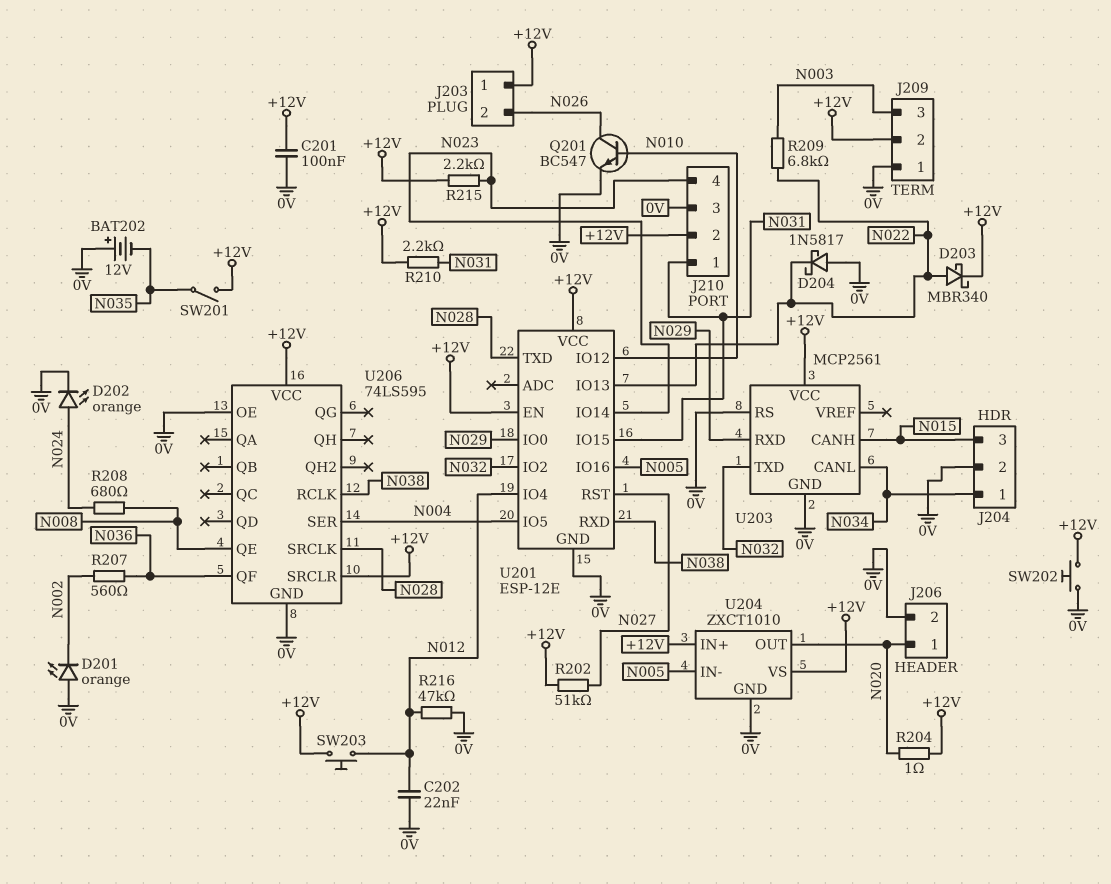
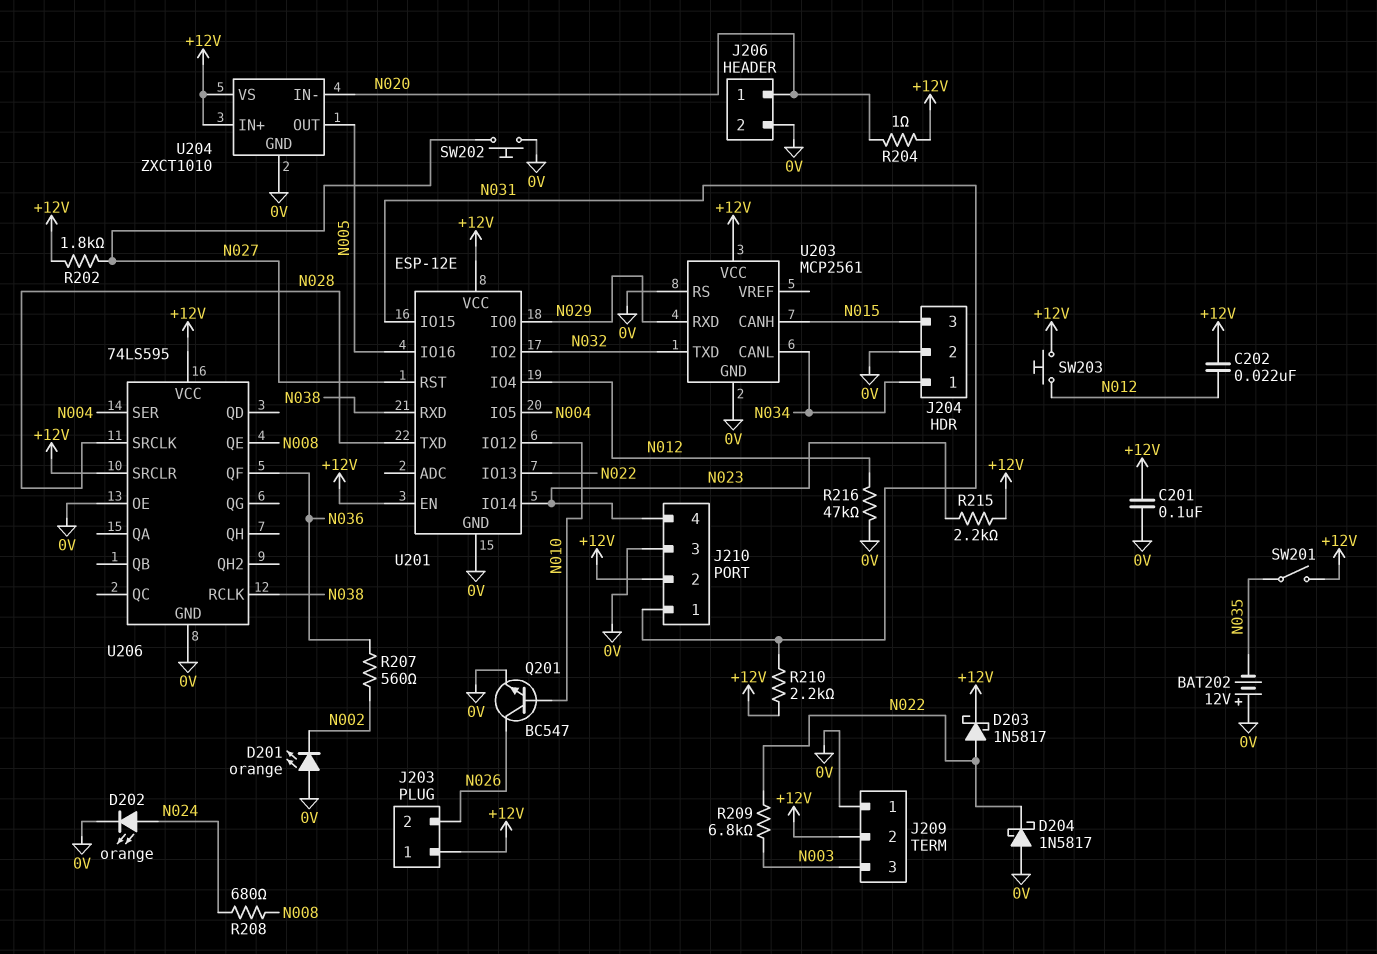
C202: 22nF (0V, N012) -> 22nF (+12V, N012)
D203: schottky MBR340 (A N022, K +12V) -> schottky 1N5817 (A N022, K +12V)
R202: 51k (+12V, N027) -> 1.8k (+12V, N027)
SW202: button (+12V, 0V) -> button (0V, N027)
U204 pin IN-: N005 -> N020
U204 pin OUT: N020 -> N005

